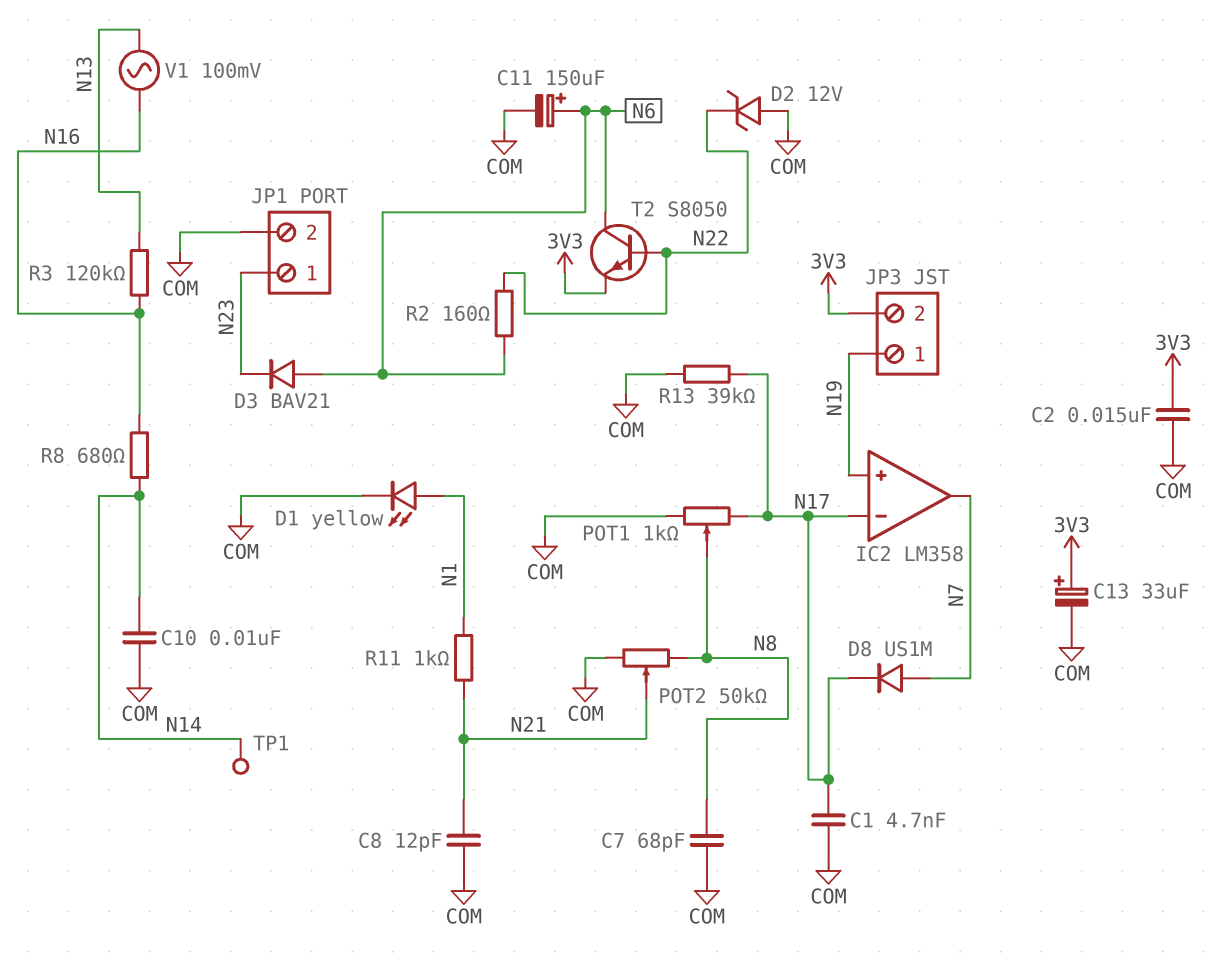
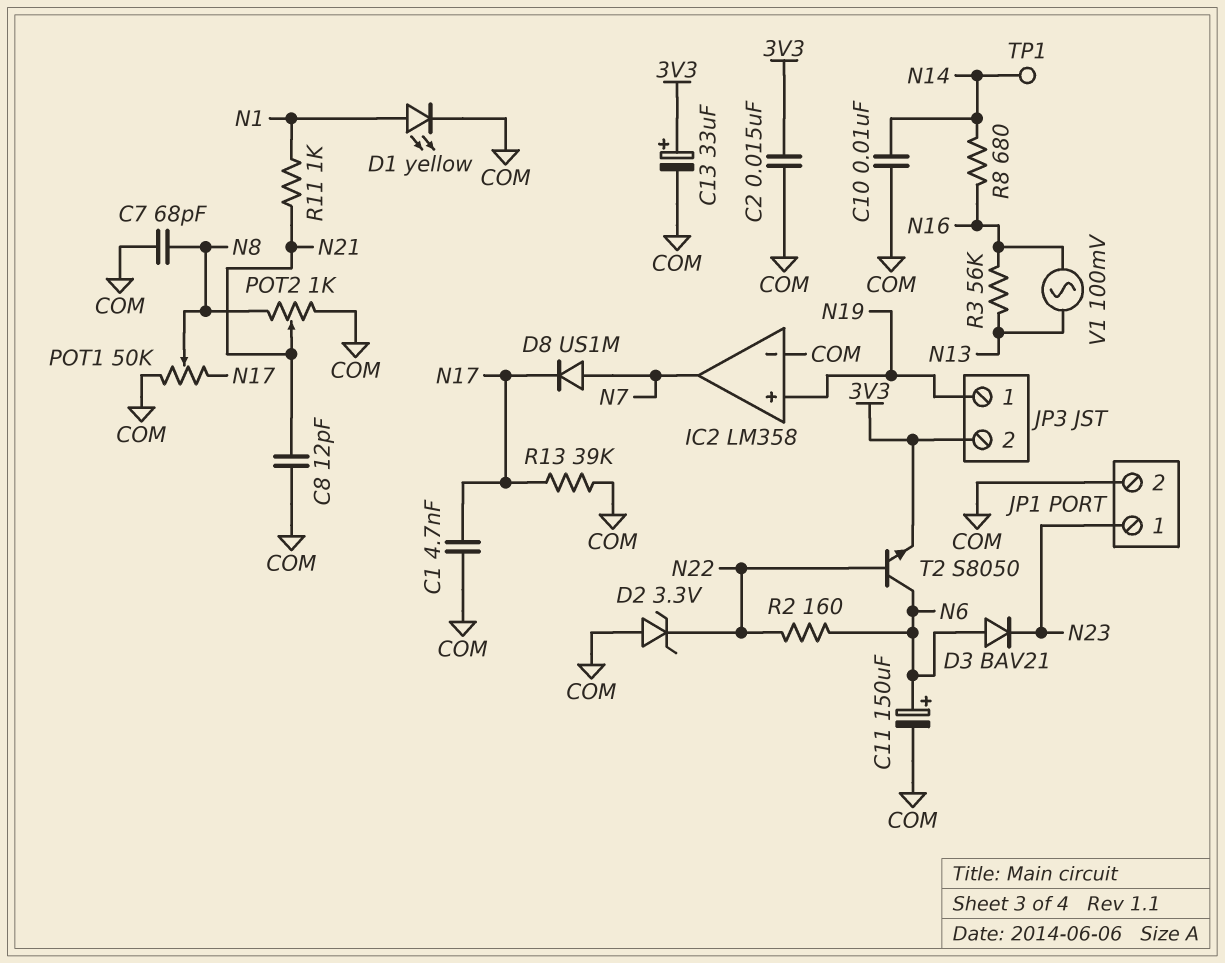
D2: zener 12V (A COM, K N22) -> zener 3.3V (A COM, K N22)
IC2 pin in-: N17 -> COM
POT1: 1k (COM, N17, wiper N8) -> 50k (COM, N17, wiper N8)
POT2: 50k (COM, N8, wiper N21) -> 1k (COM, N8, wiper N21)
R3: 120k (N13, N16) -> 56k (N13, N16)

